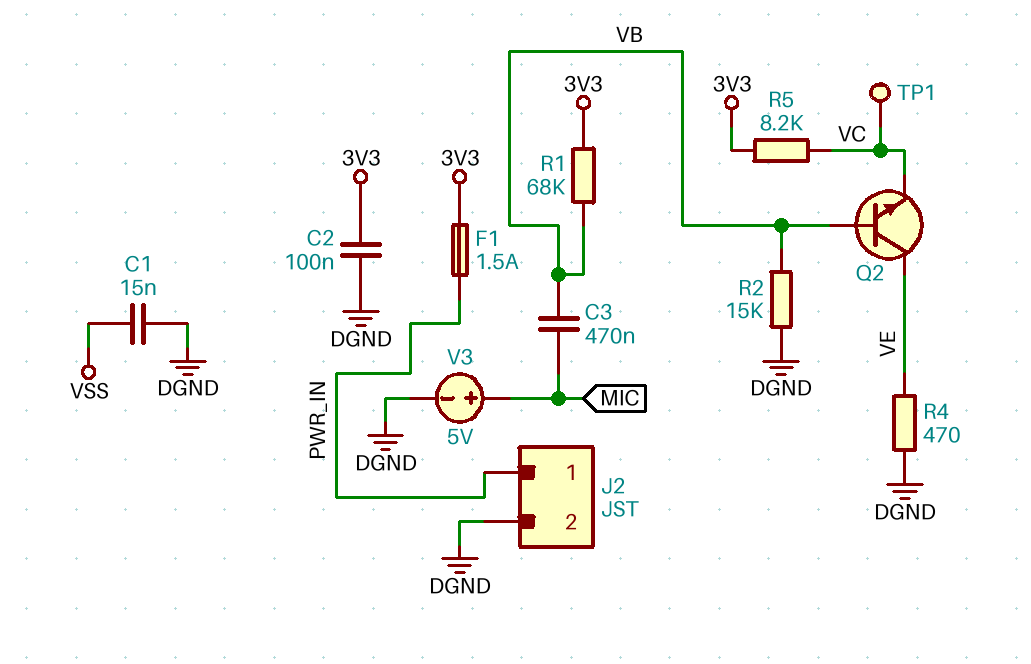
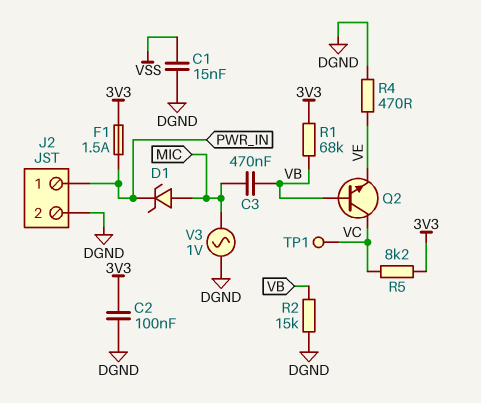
D1: none -> zener (A MIC, K PWR_IN)
Q2: NPN (B VB, C VE, E VC) -> NPN (B VB, C VC, E VE)
V3: 5V (plus MIC, minus DGND) -> AC 1V (DGND, MIC)

